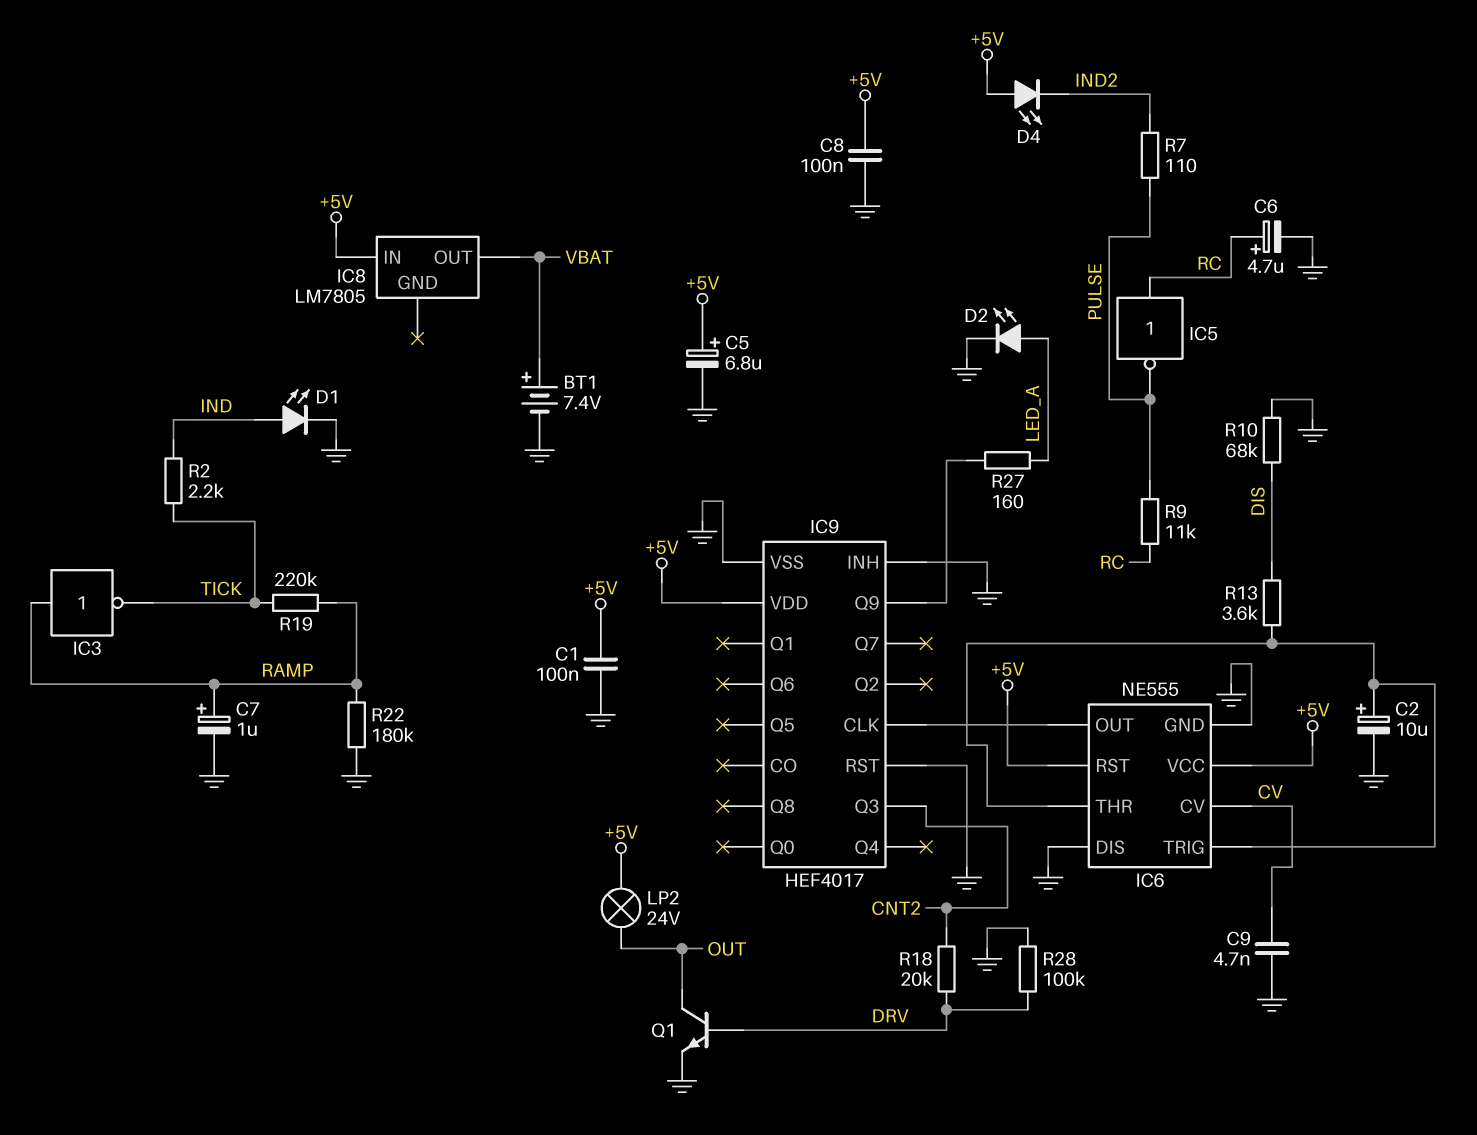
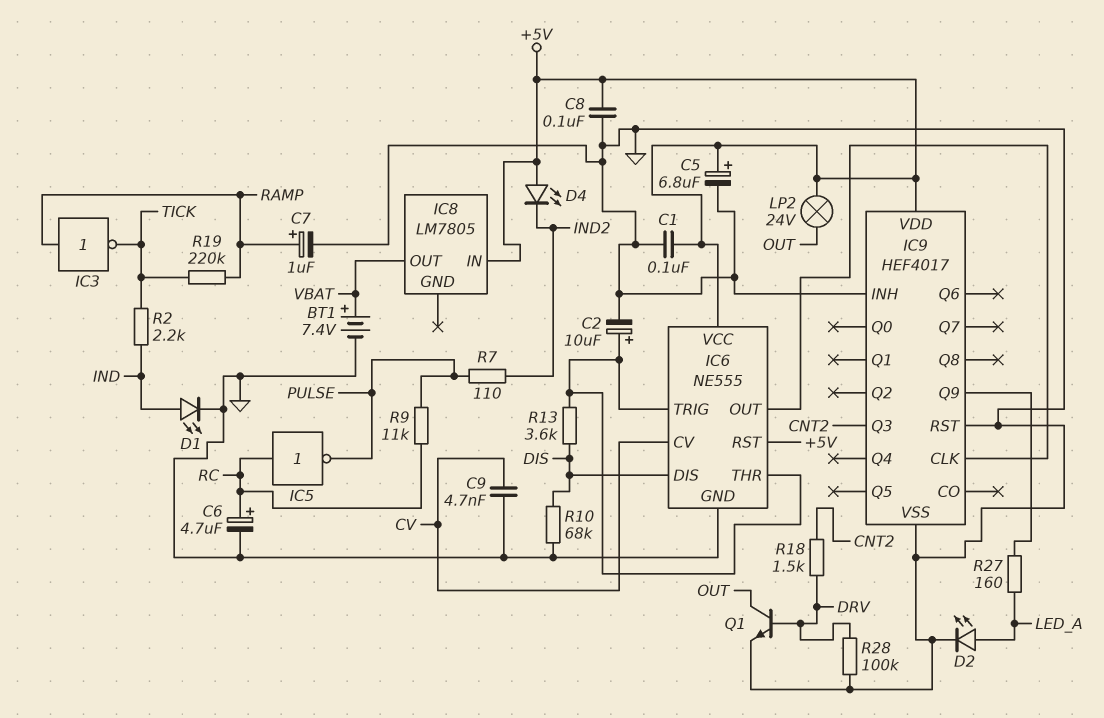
IC6 pin DIS: GND -> DIS
R18: 20k (CNT2, DRV) -> 1.5k (CNT2, DRV)
R22: 180k (GND, RAMP) -> none

